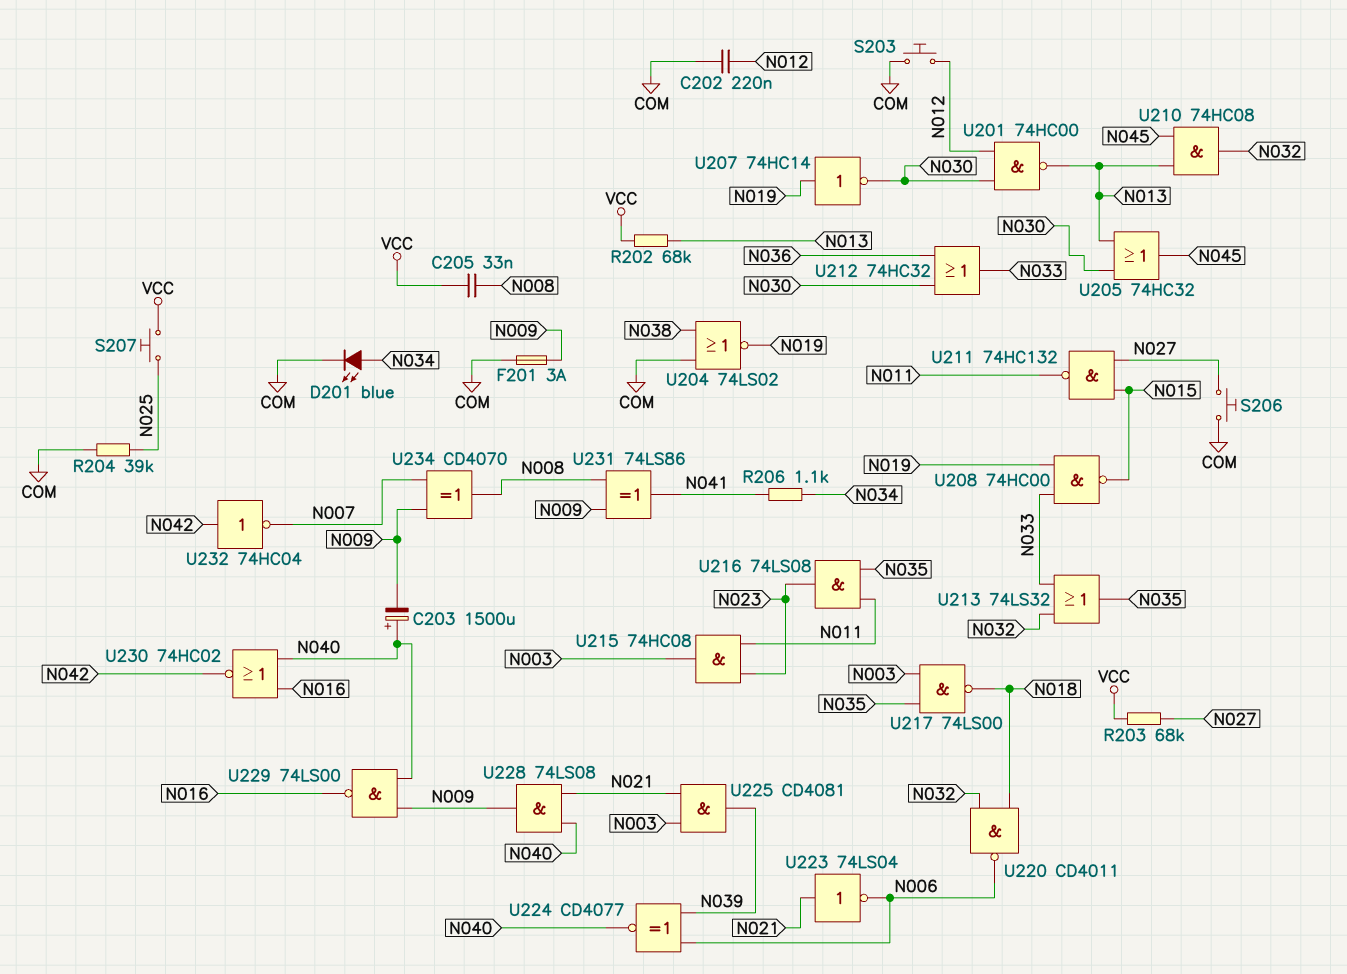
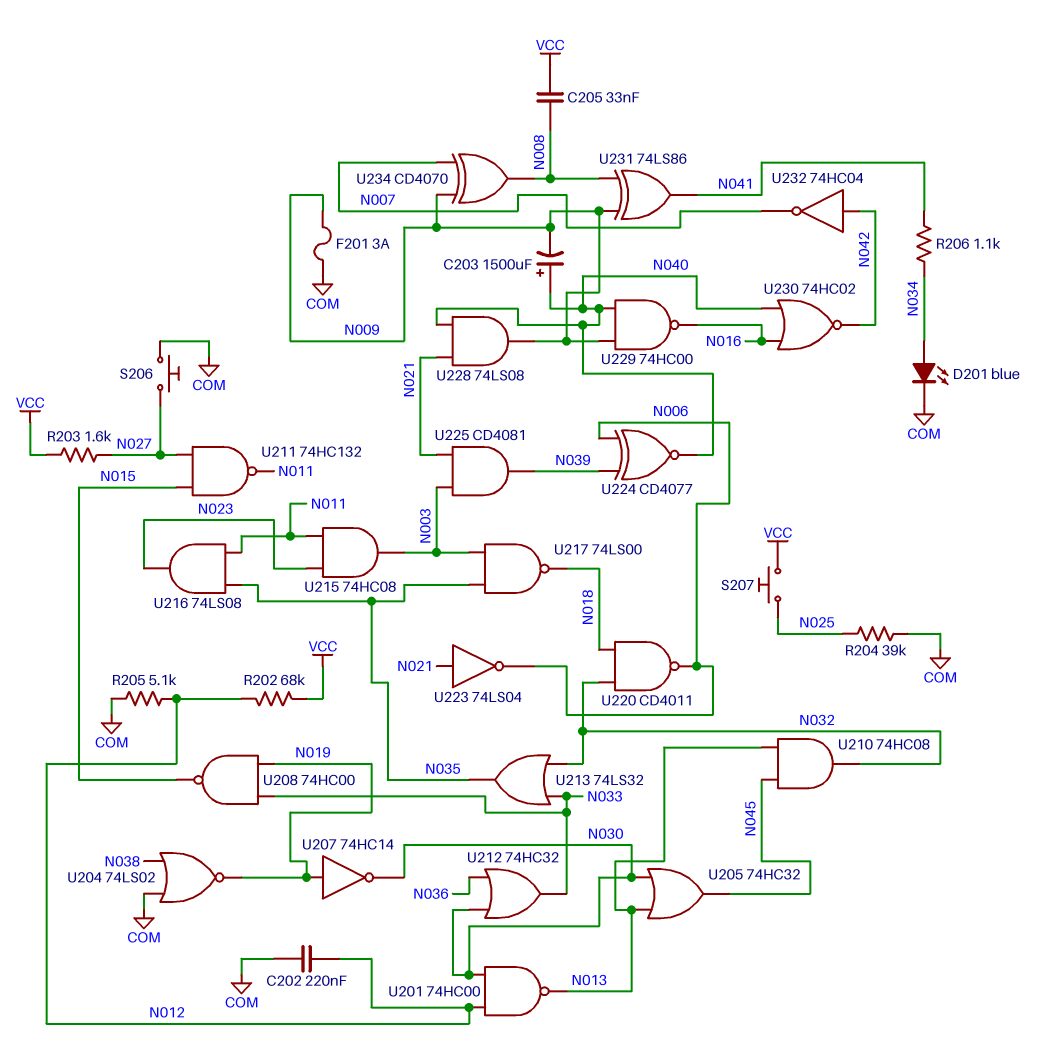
R202: 68k (N013, VCC) -> 68k (N012, VCC)
R203: 68k (N027, VCC) -> 1.6k (N027, VCC)
R205: none -> 5.1k (COM, N012)
S203: button (COM, N012) -> none
U229: NAND 74LS00 (in N009, in N040, out N016) -> NAND 74HC00 (in N009, in N040, out N016)

